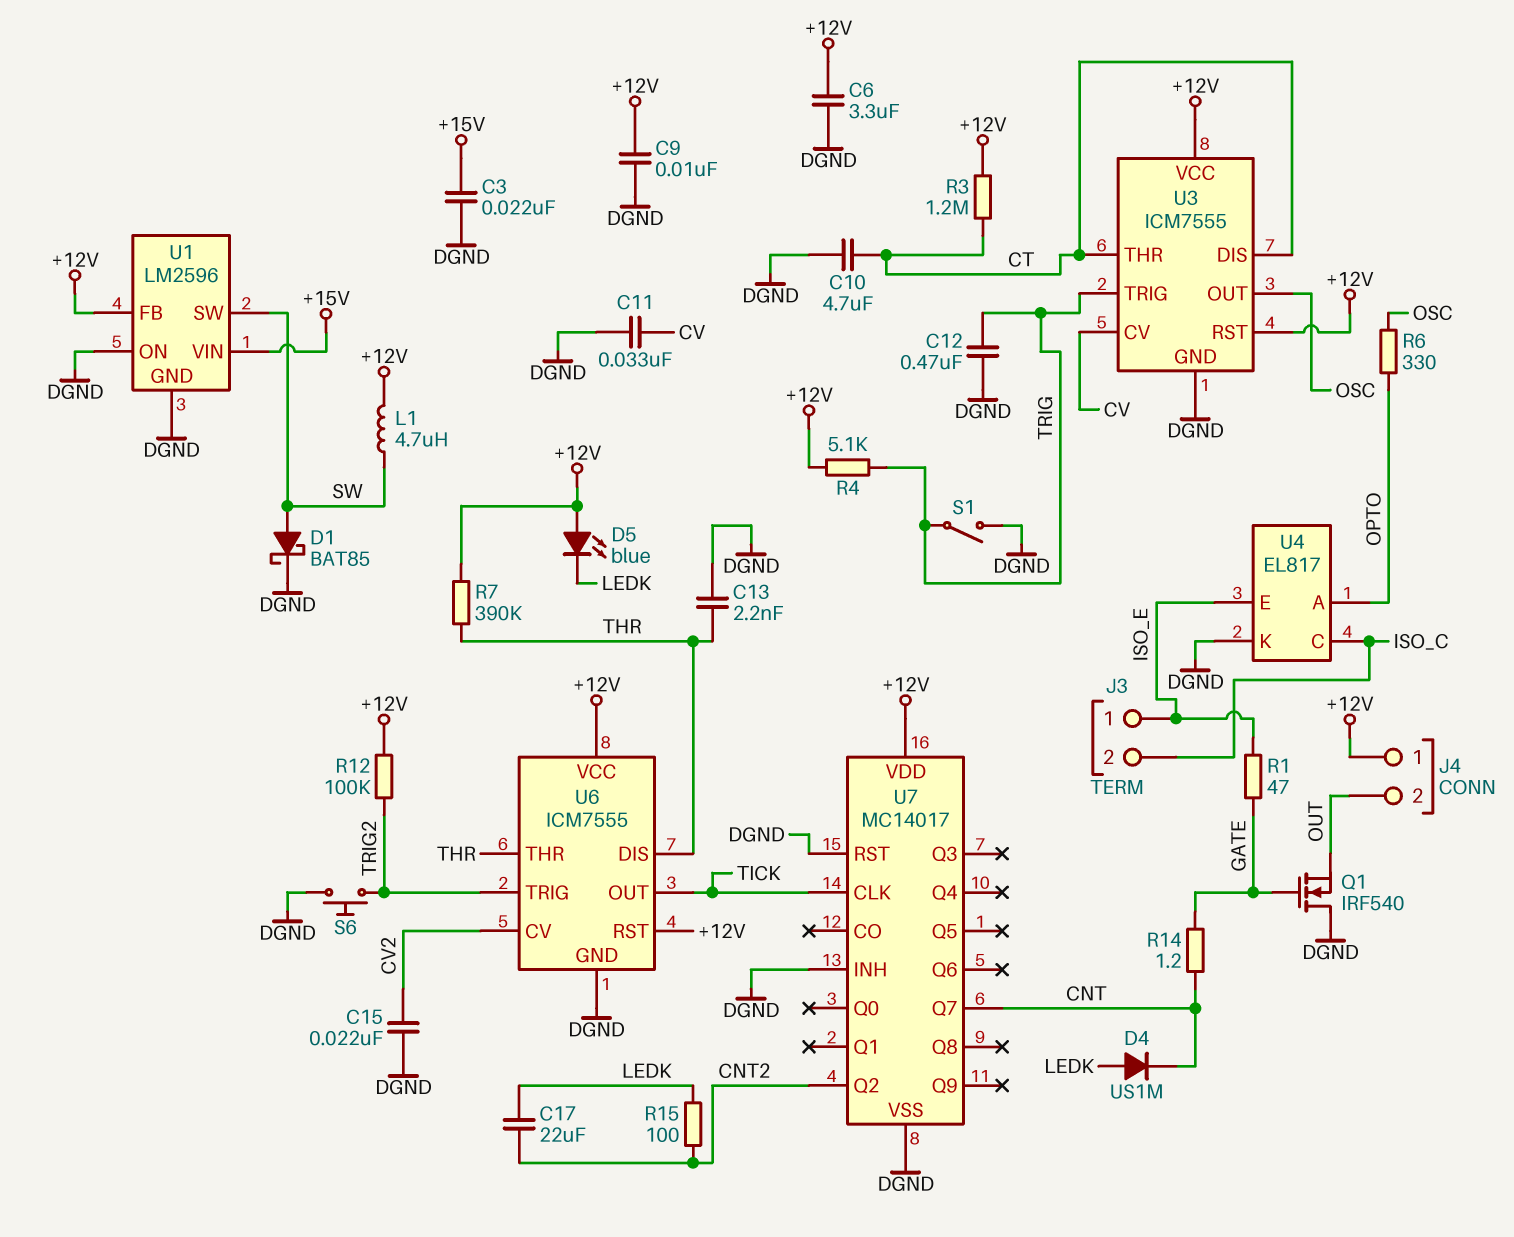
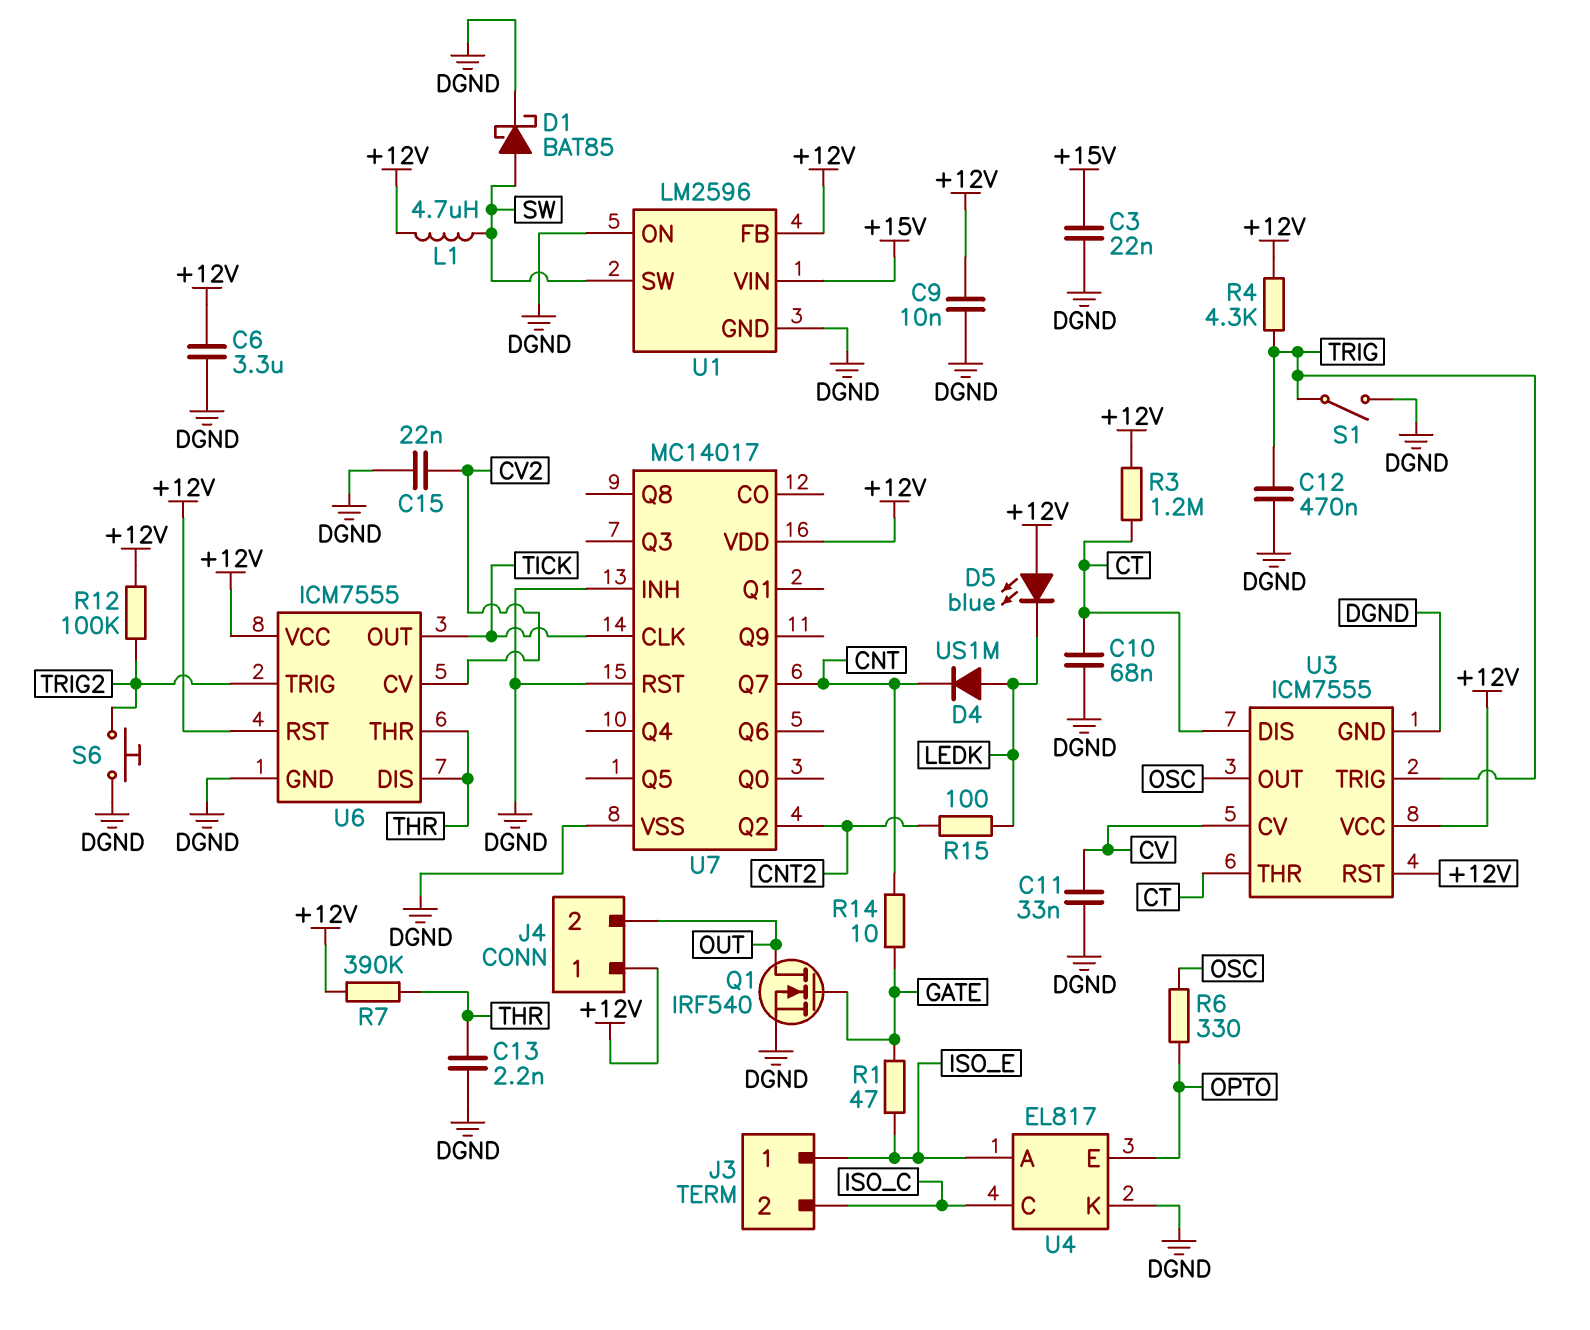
C10: 4.7uF (CT, DGND) -> 68nF (CT, DGND)
C17: 22uF (CNT2, LEDK) -> none
Q1: NMOS IRF540 (G GATE, D DGND, S OUT) -> NMOS IRF540 (G GATE, D OUT, S DGND)
R4: 5.1k (+12V, TRIG) -> 4.3k (+12V, TRIG)
R14: 1.2 (CNT, GATE) -> 10 (CNT, GATE)
U4 pin A: OPTO -> ISO_E
U4 pin E: ISO_E -> OPTO

